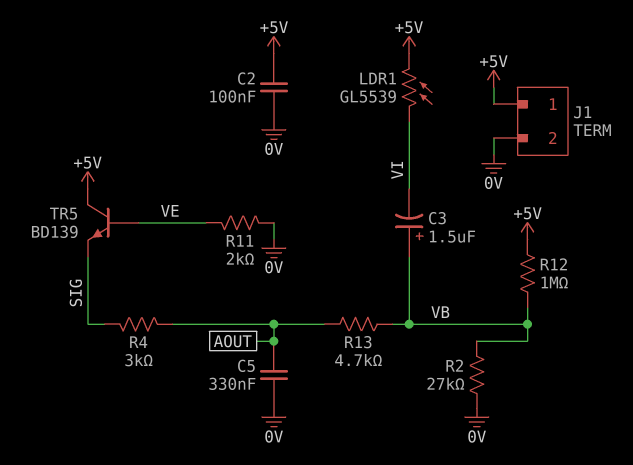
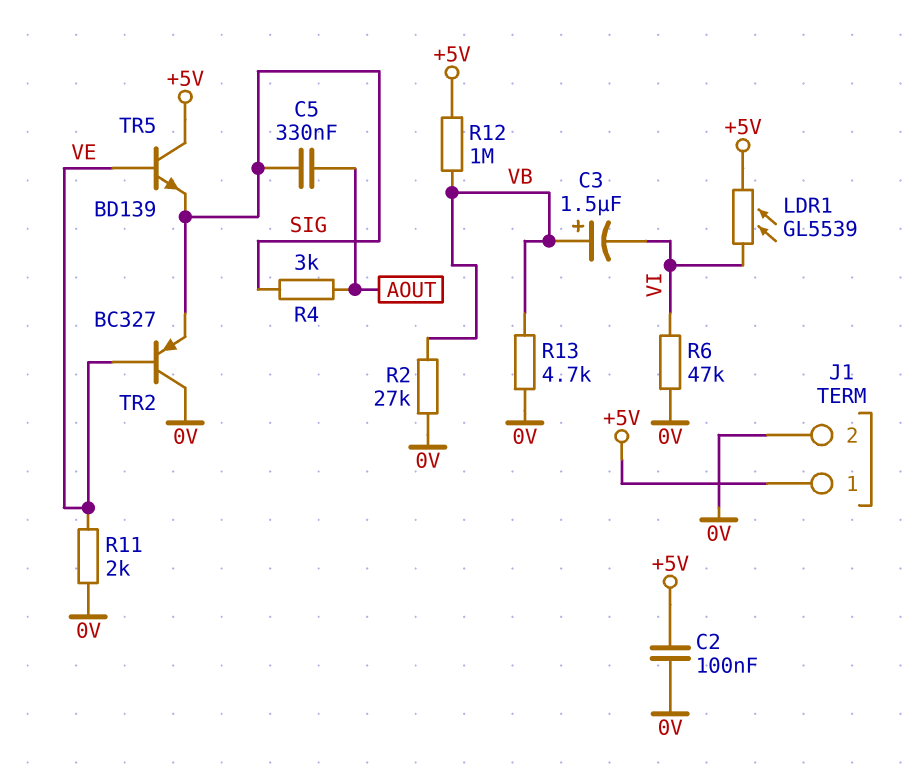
C5: 330nF (0V, AOUT) -> 330nF (AOUT, SIG)
R6: none -> 47k (0V, VI)
R13: 4.7k (AOUT, VB) -> 4.7k (0V, VB)
TR2: none -> PNP BC327 (B VE, C 0V, E SIG)

